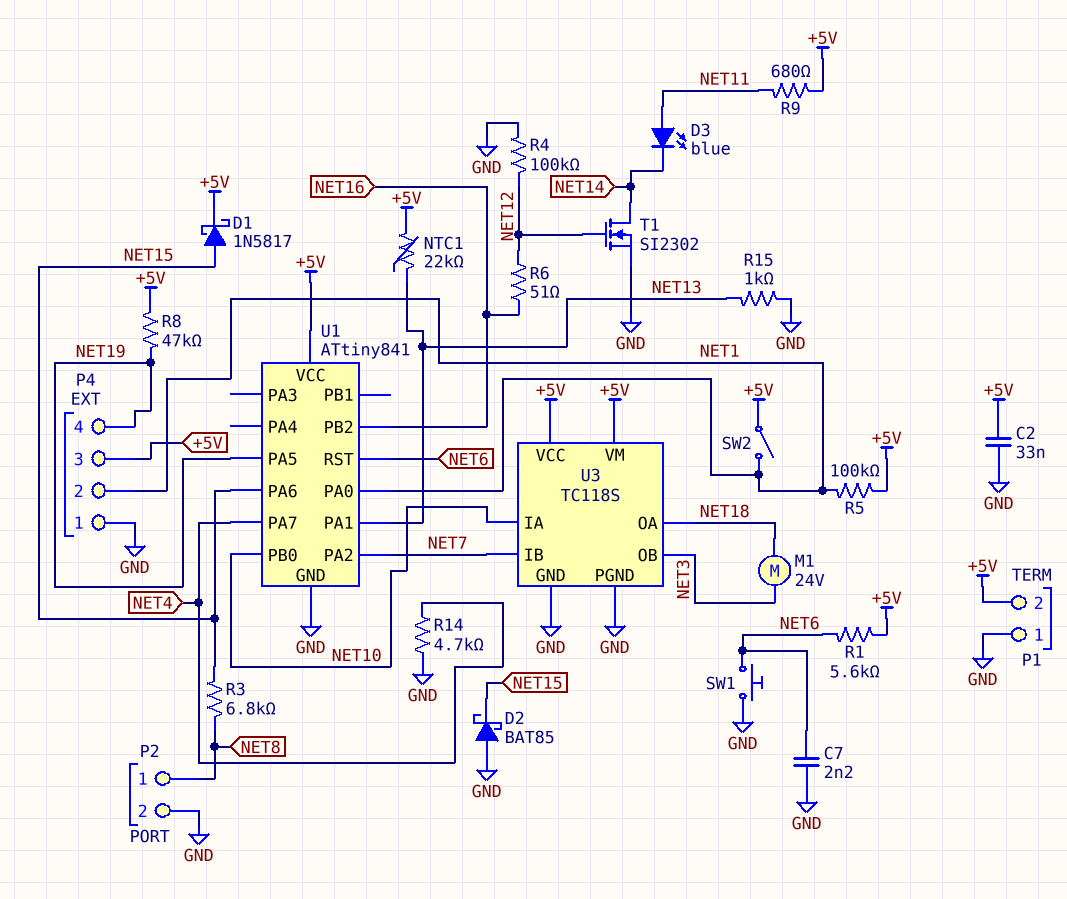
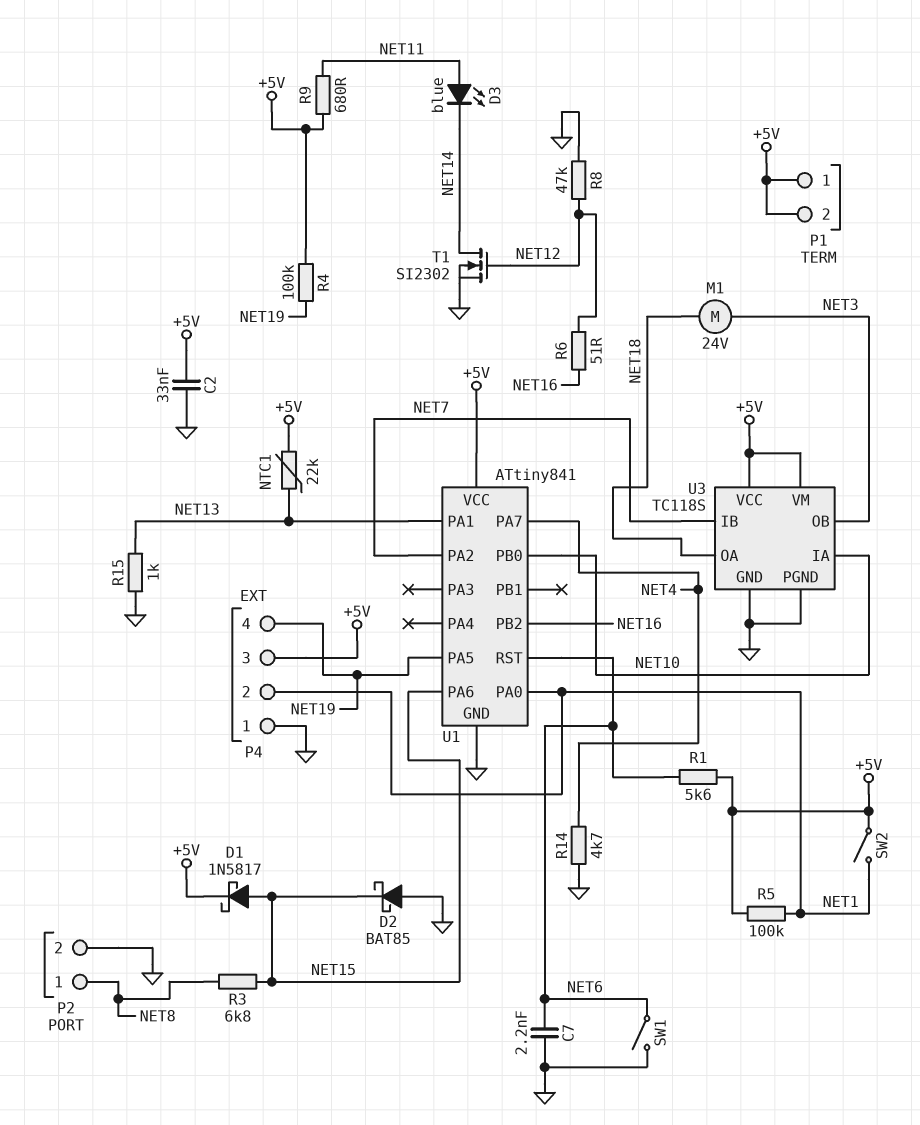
P1 pin 1: GND -> +5V
R4: 100k (GND, NET12) -> 100k (+5V, NET19)
R8: 47k (+5V, NET19) -> 47k (GND, NET12)
SW1: button (GND, NET6) -> switch (GND, NET6)

